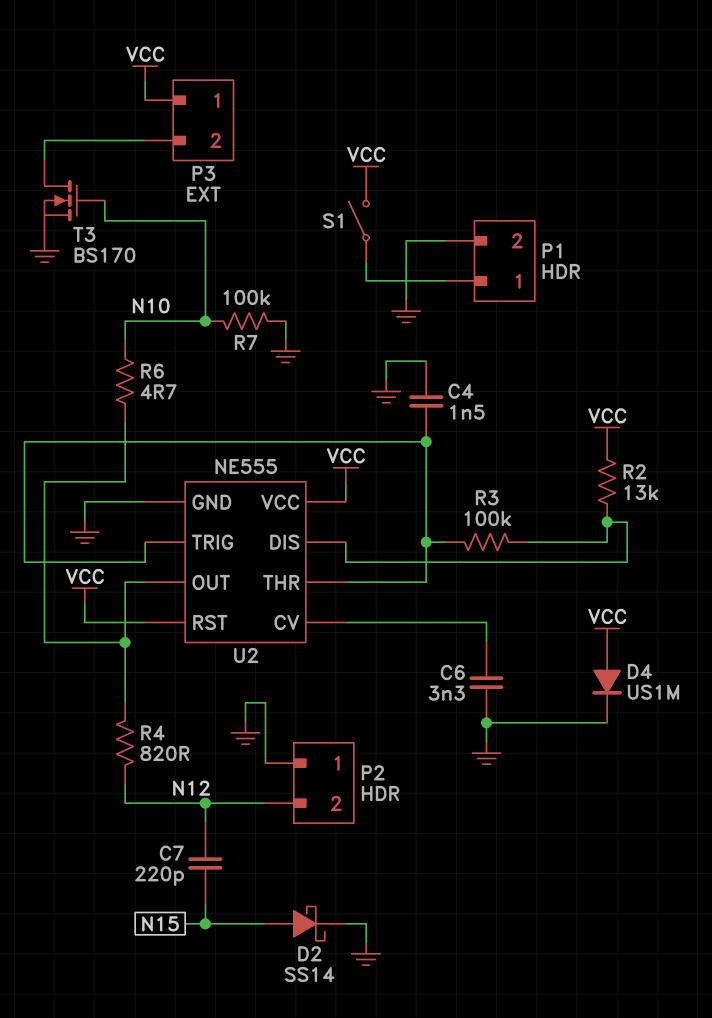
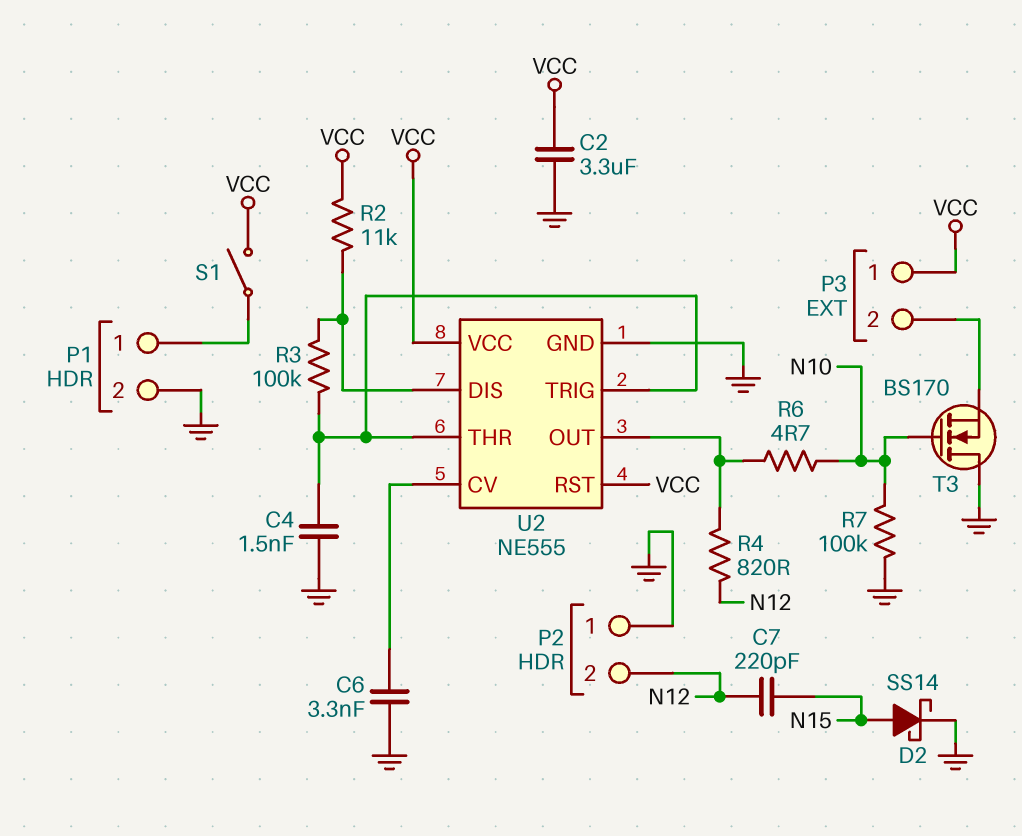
C2: none -> 3.3uF (GND, VCC)
D4: diode US1M (A VCC, K GND) -> none
R2: 13k (U2/DIS, VCC) -> 11k (U2/DIS, VCC)
T3: NMOS BS170 (G N10, D P3/2, S GND) -> NMOS BS170 (G N10, D GND, S P3/2)

